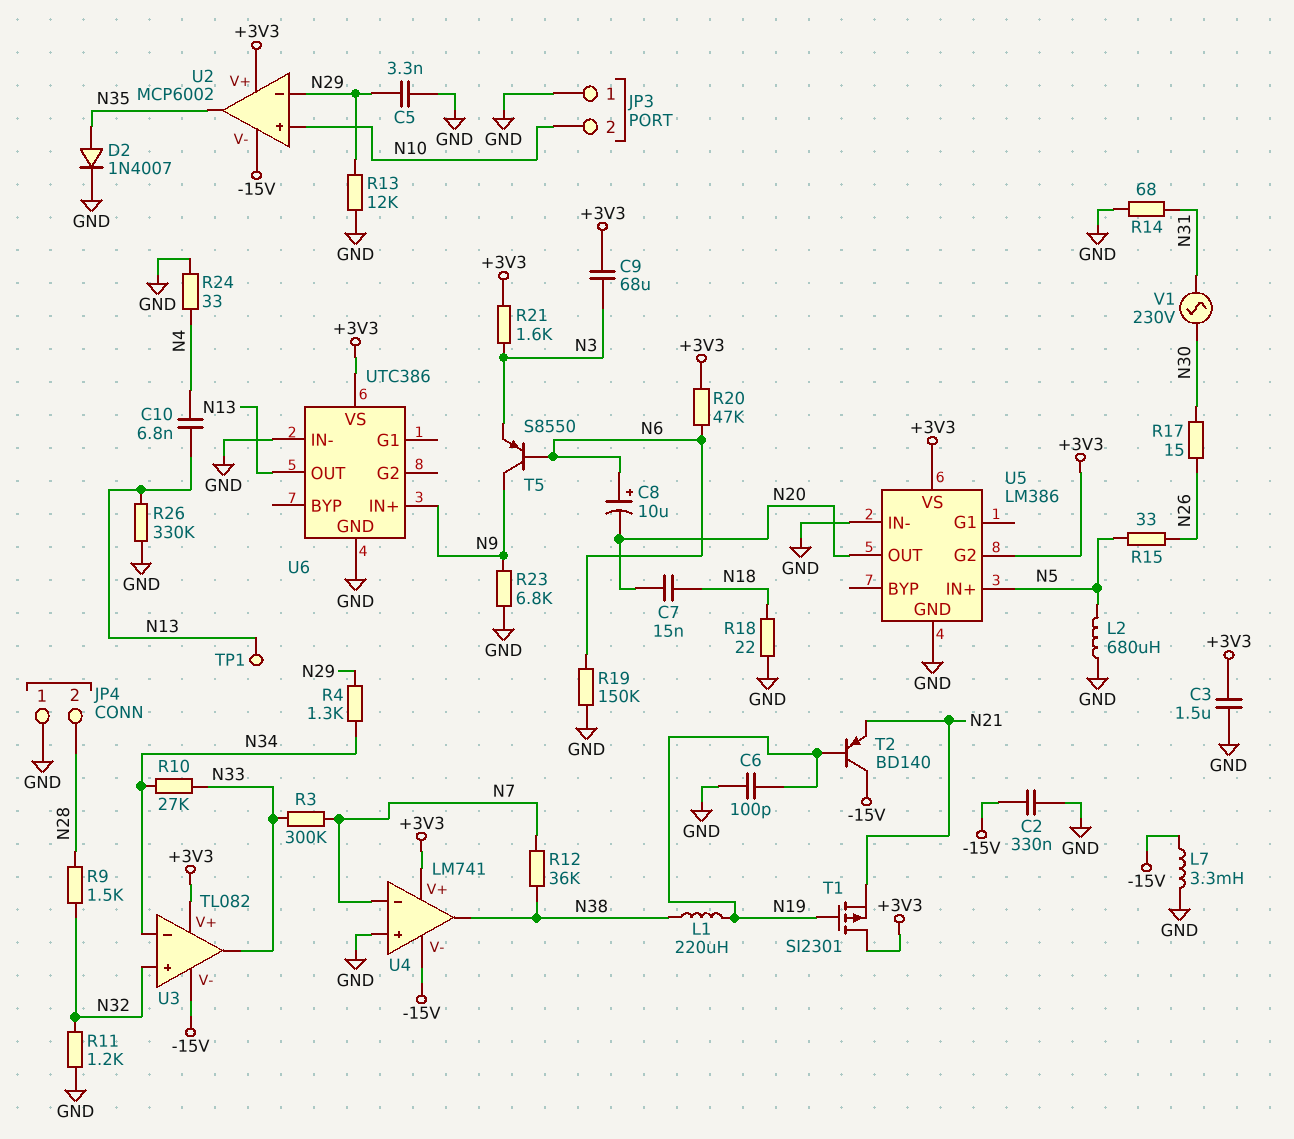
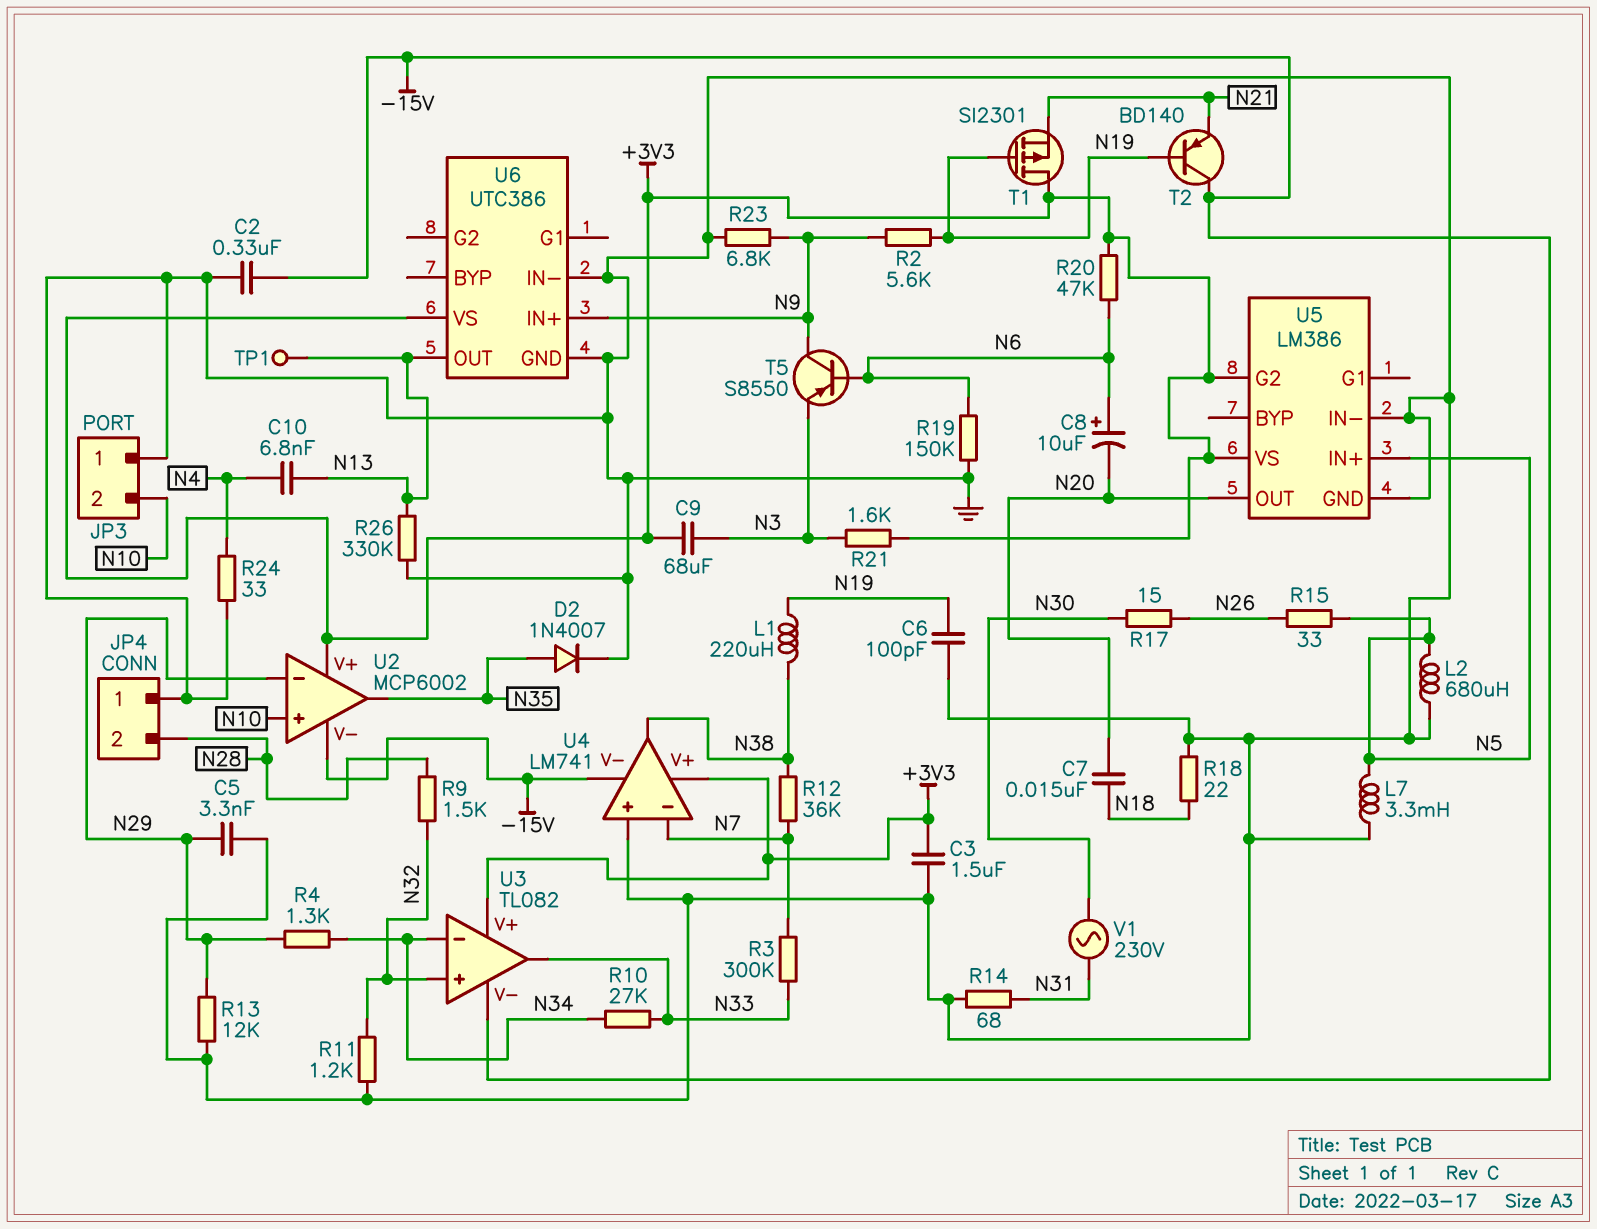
L7: 3.3mH (-15V, GND) -> 3.3mH (GND, N5)
R2: none -> 5.6k (N9, N19)

